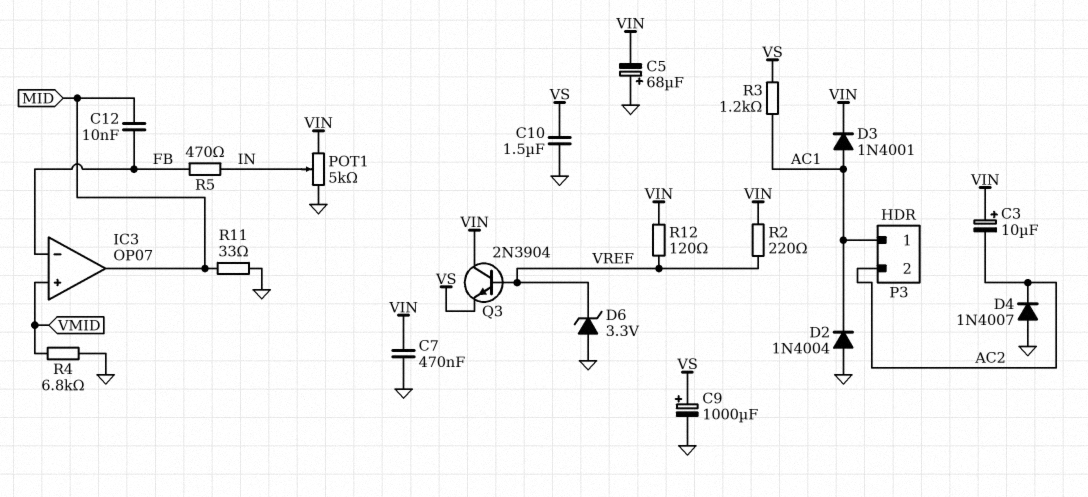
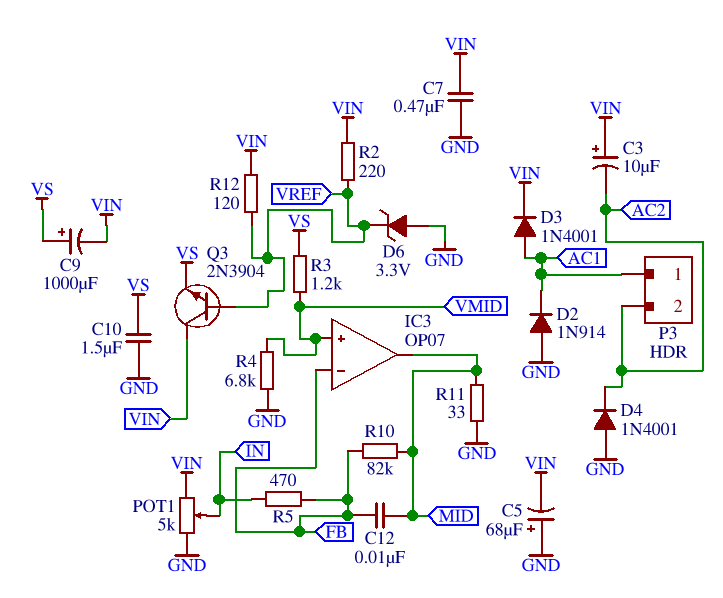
C9: 1000uF (plus VS, minus GND) -> 1000uF (plus VS, minus VIN)
D2: diode 1N4004 (A GND, K AC1) -> diode 1N914 (A GND, K AC1)
D4: diode 1N4007 (A GND, K AC2) -> diode 1N4001 (A GND, K AC2)
R3: 1.2k (AC1, VS) -> 1.2k (VMID, VS)
R10: none -> 82k (FB, MID)

